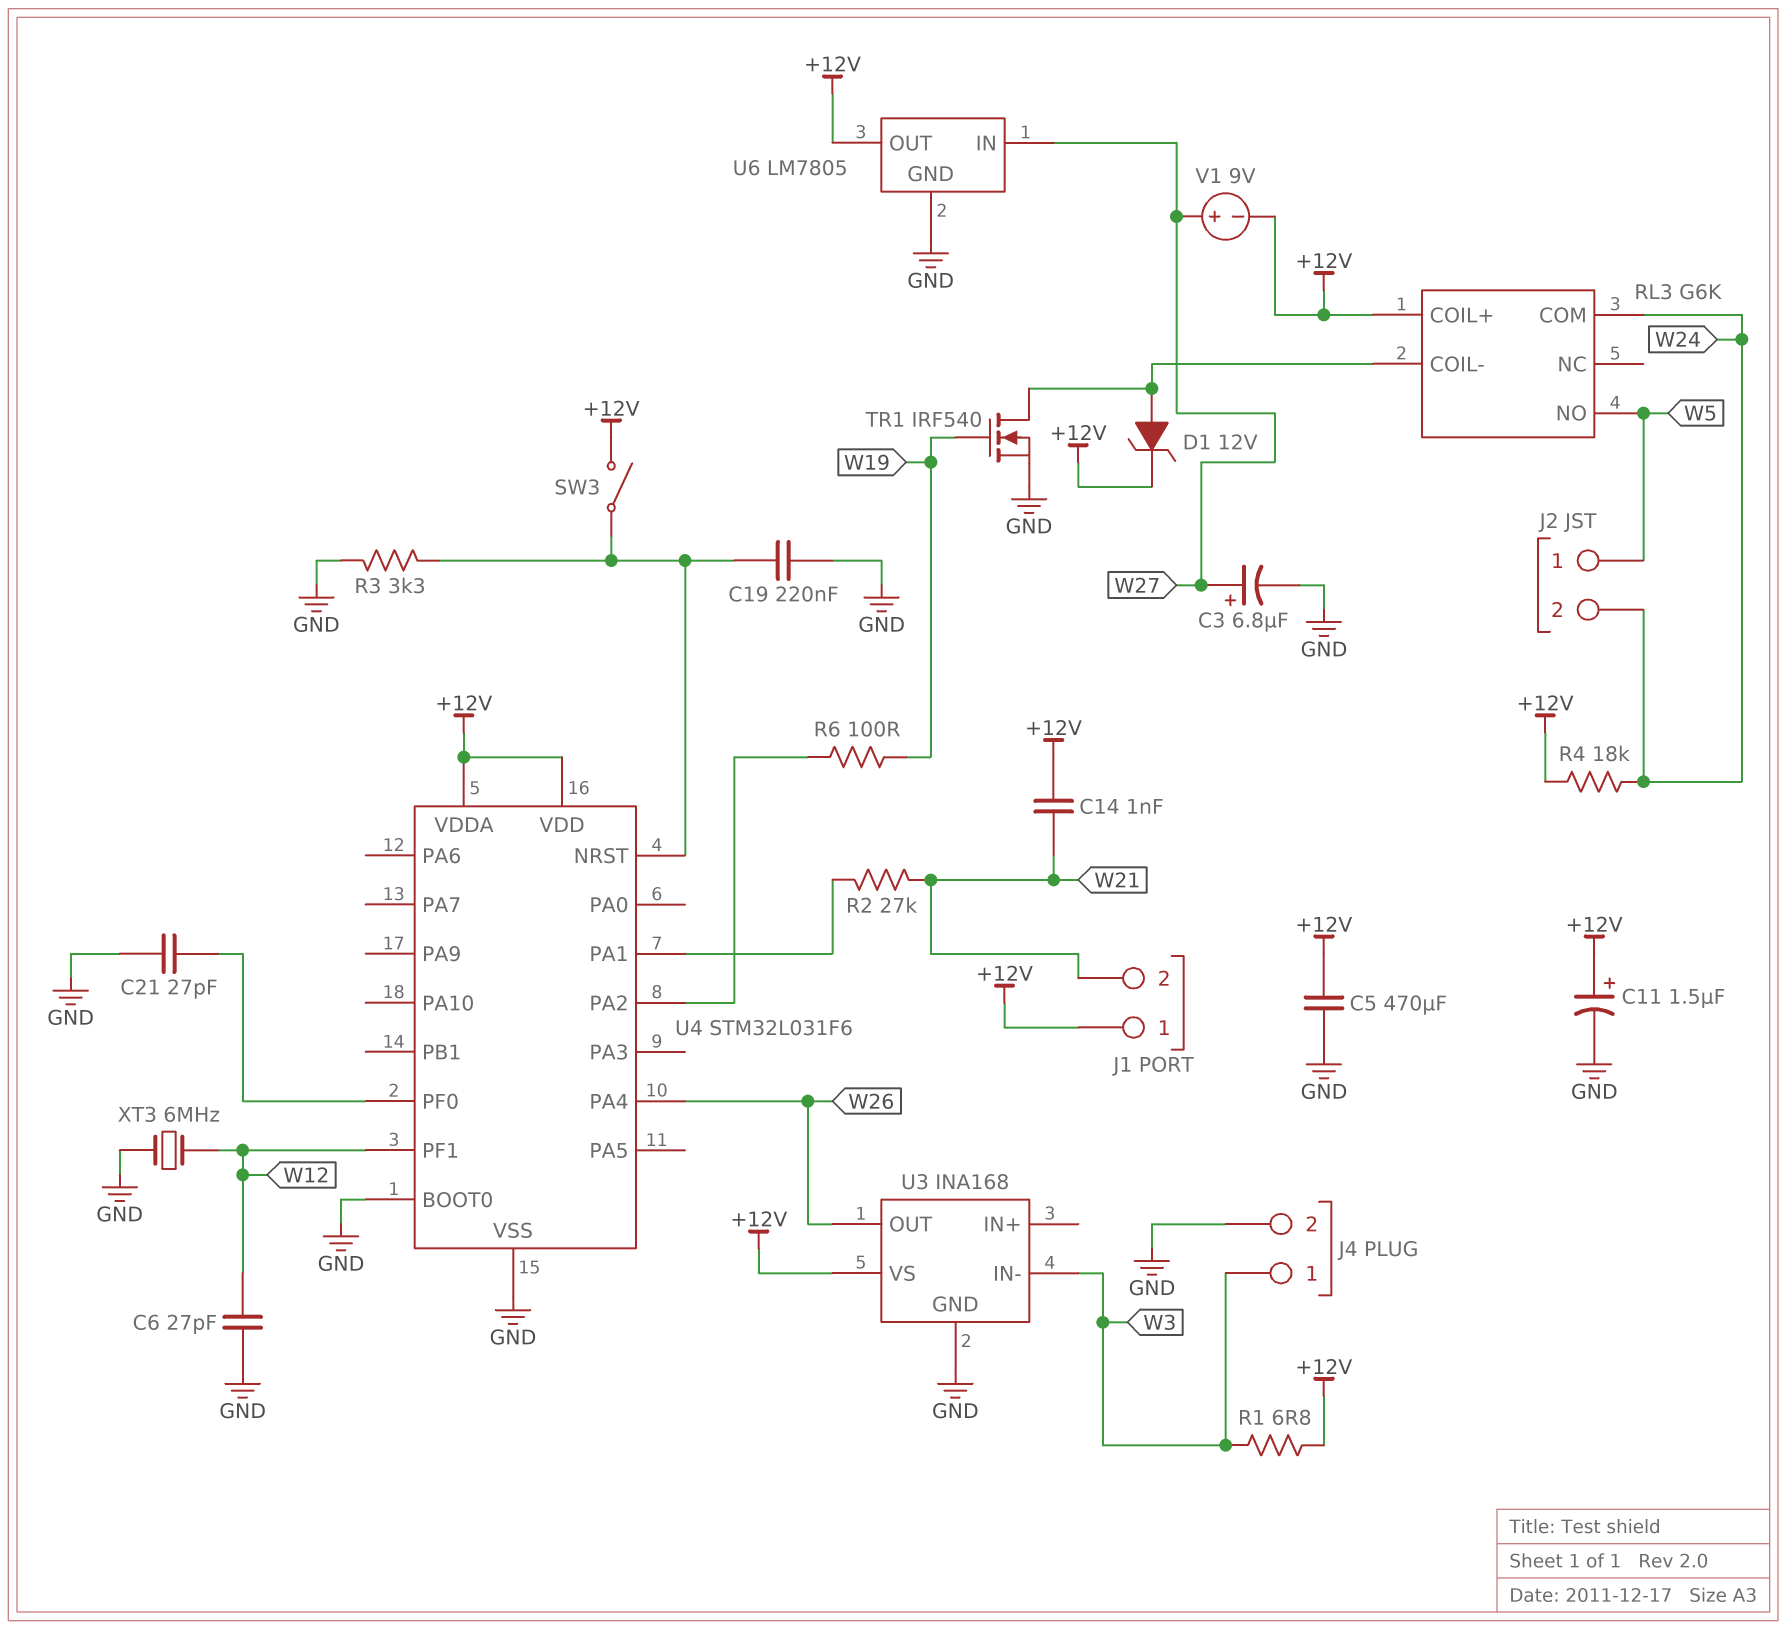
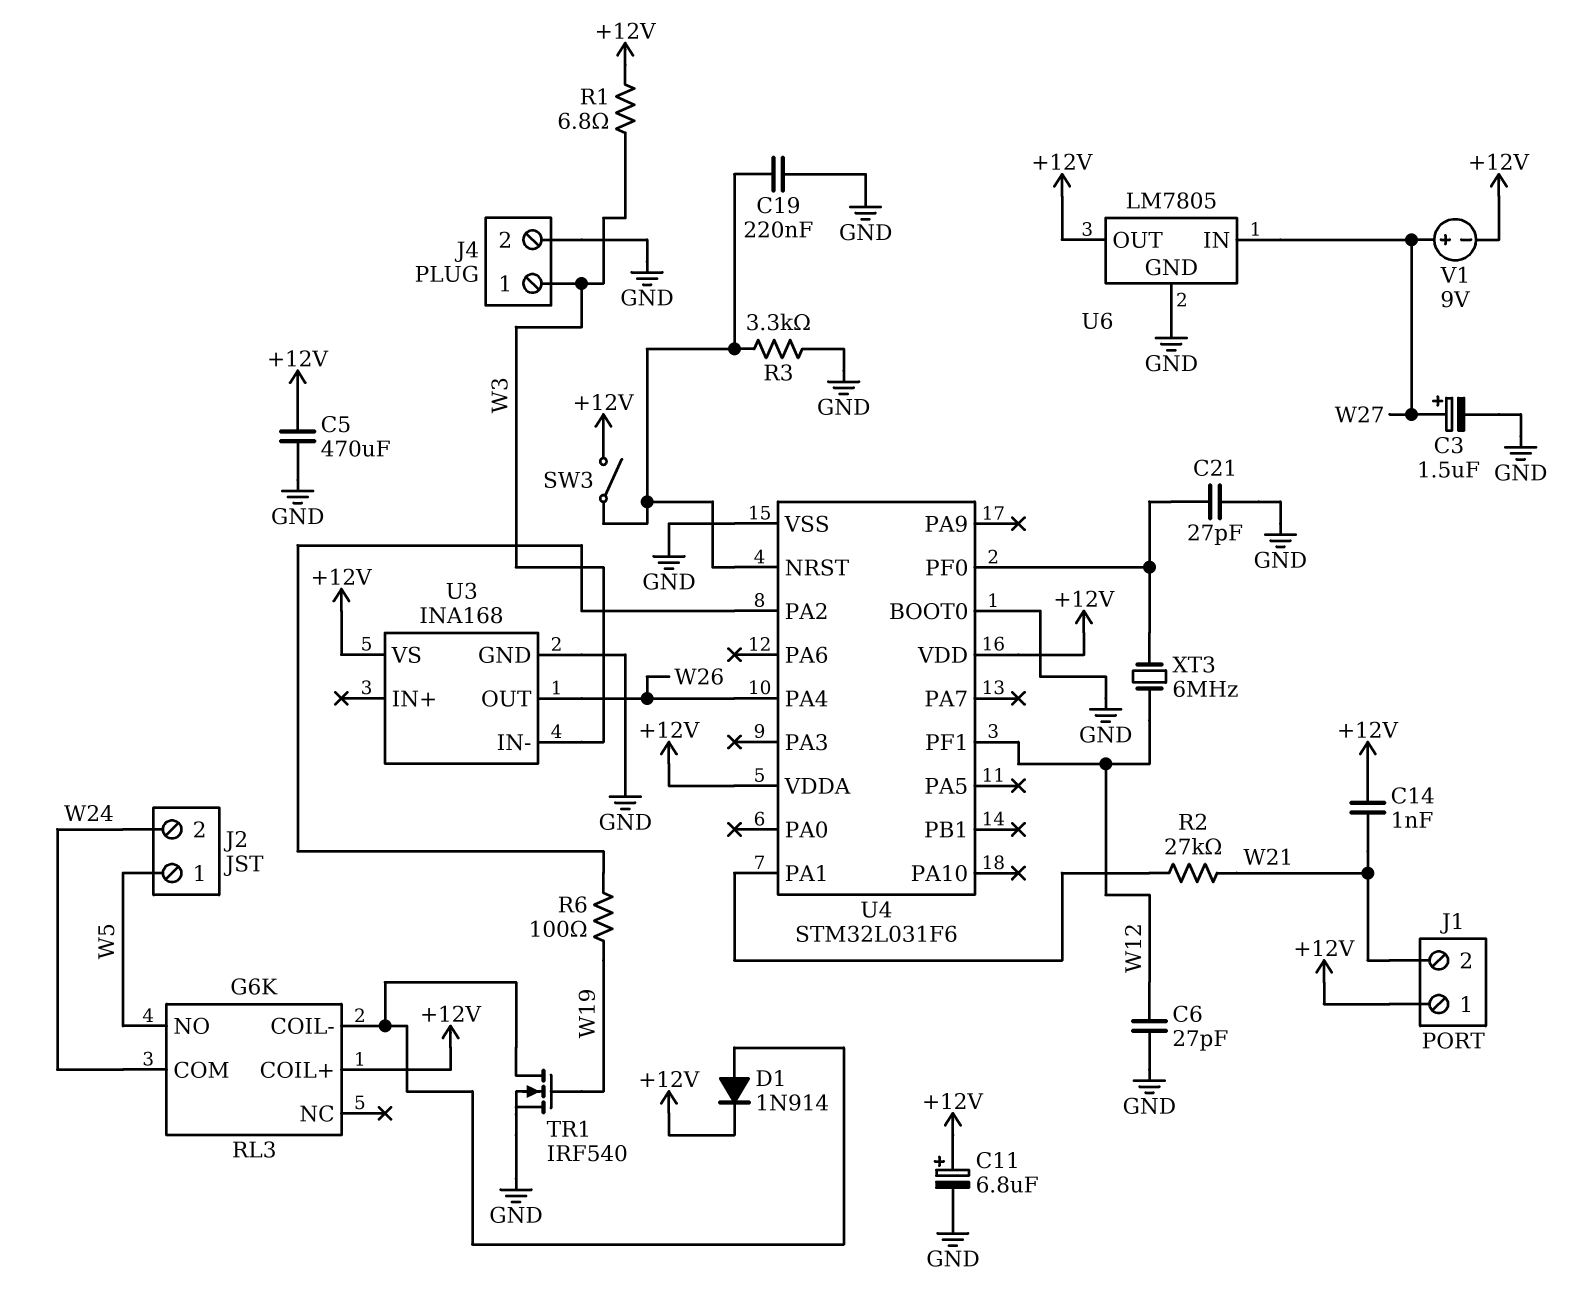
C3: 6.8uF (plus W27, minus GND) -> 1.5uF (plus W27, minus GND)
C11: 1.5uF (plus +12V, minus GND) -> 6.8uF (plus +12V, minus GND)
D1: zener 12V (A RL3/COIL-, K +12V) -> diode 1N914 (A RL3/COIL-, K +12V)
R4: 18k (+12V, W24) -> none
XT3: 6MHz (GND, W12) -> 6MHz (U4/PF0, W12)

